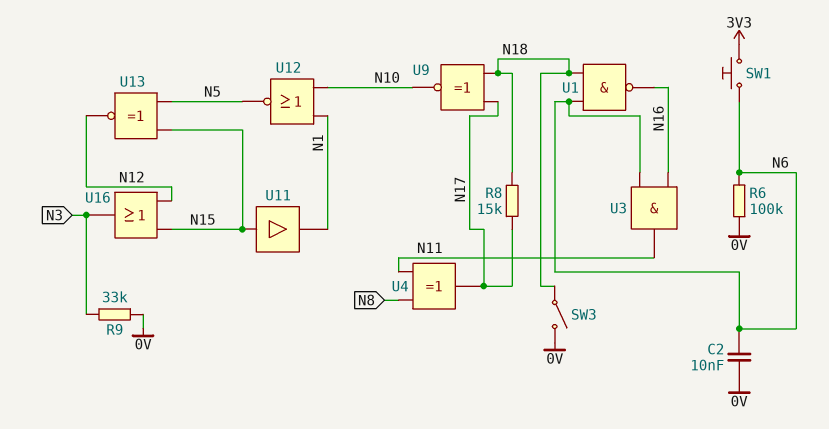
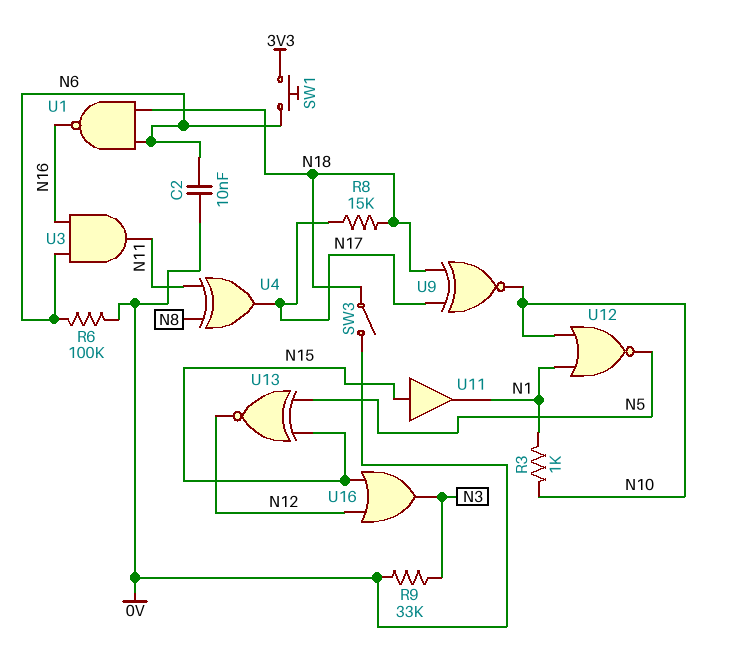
R3: none -> 1k (N1, N10)

